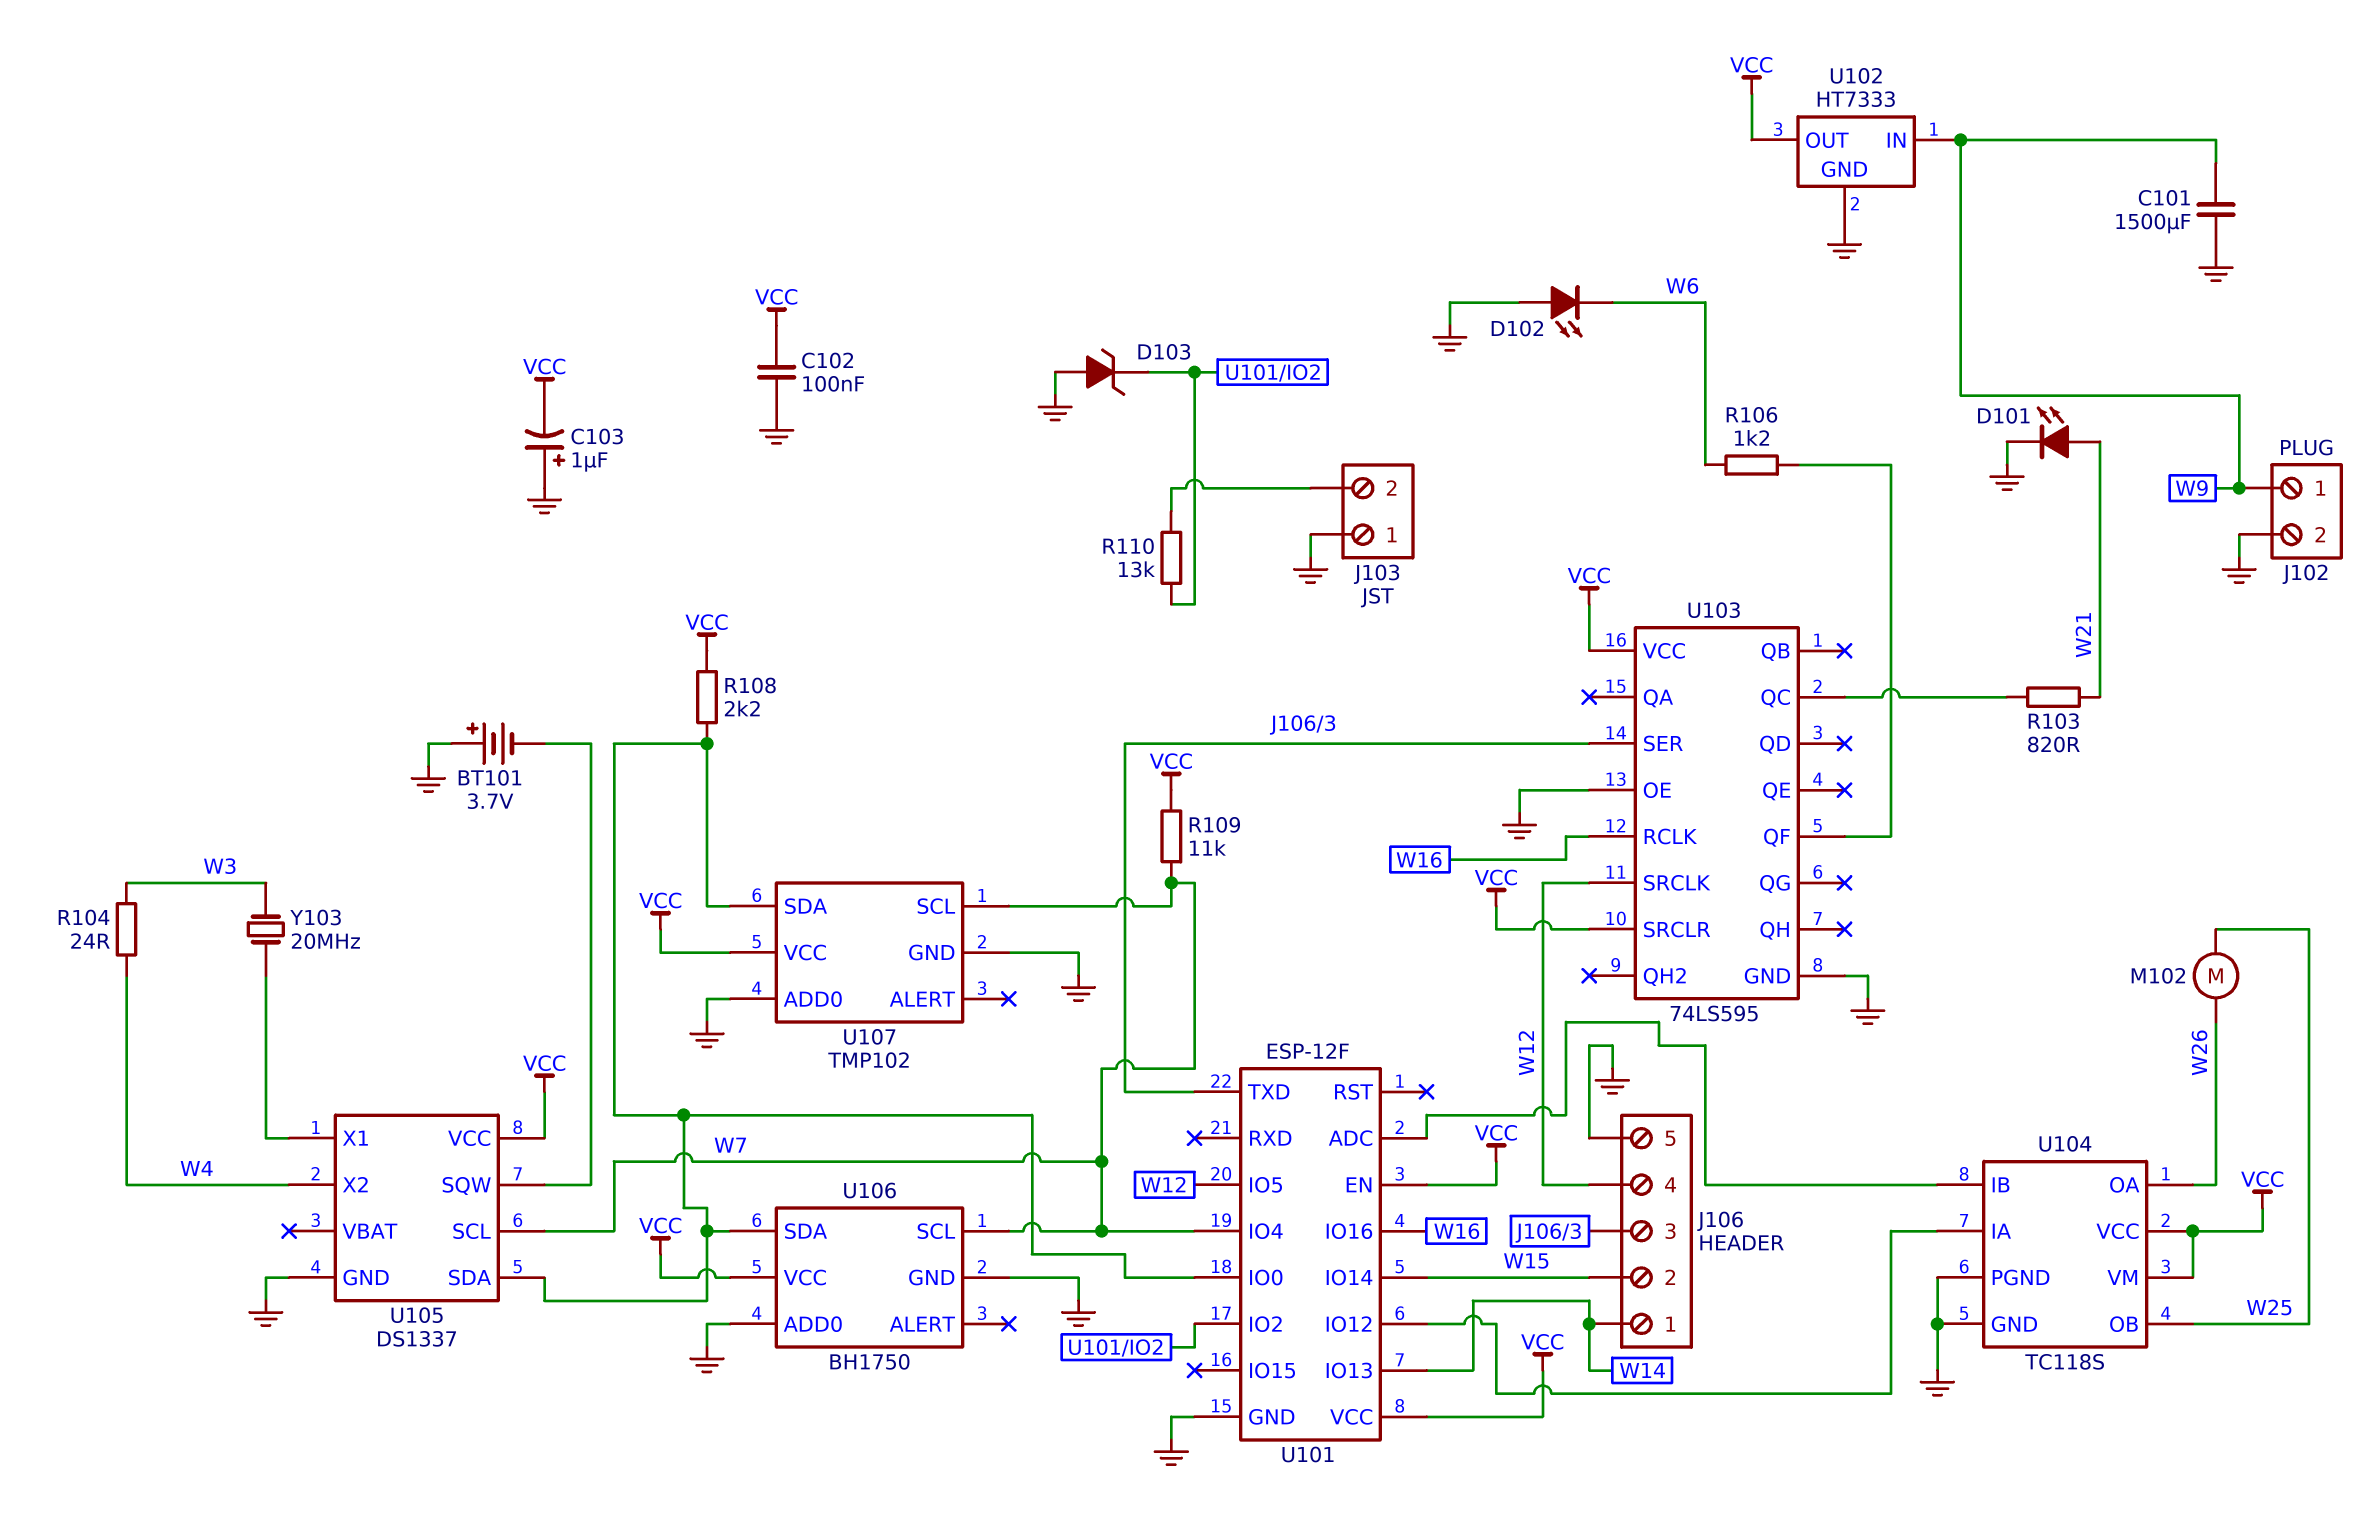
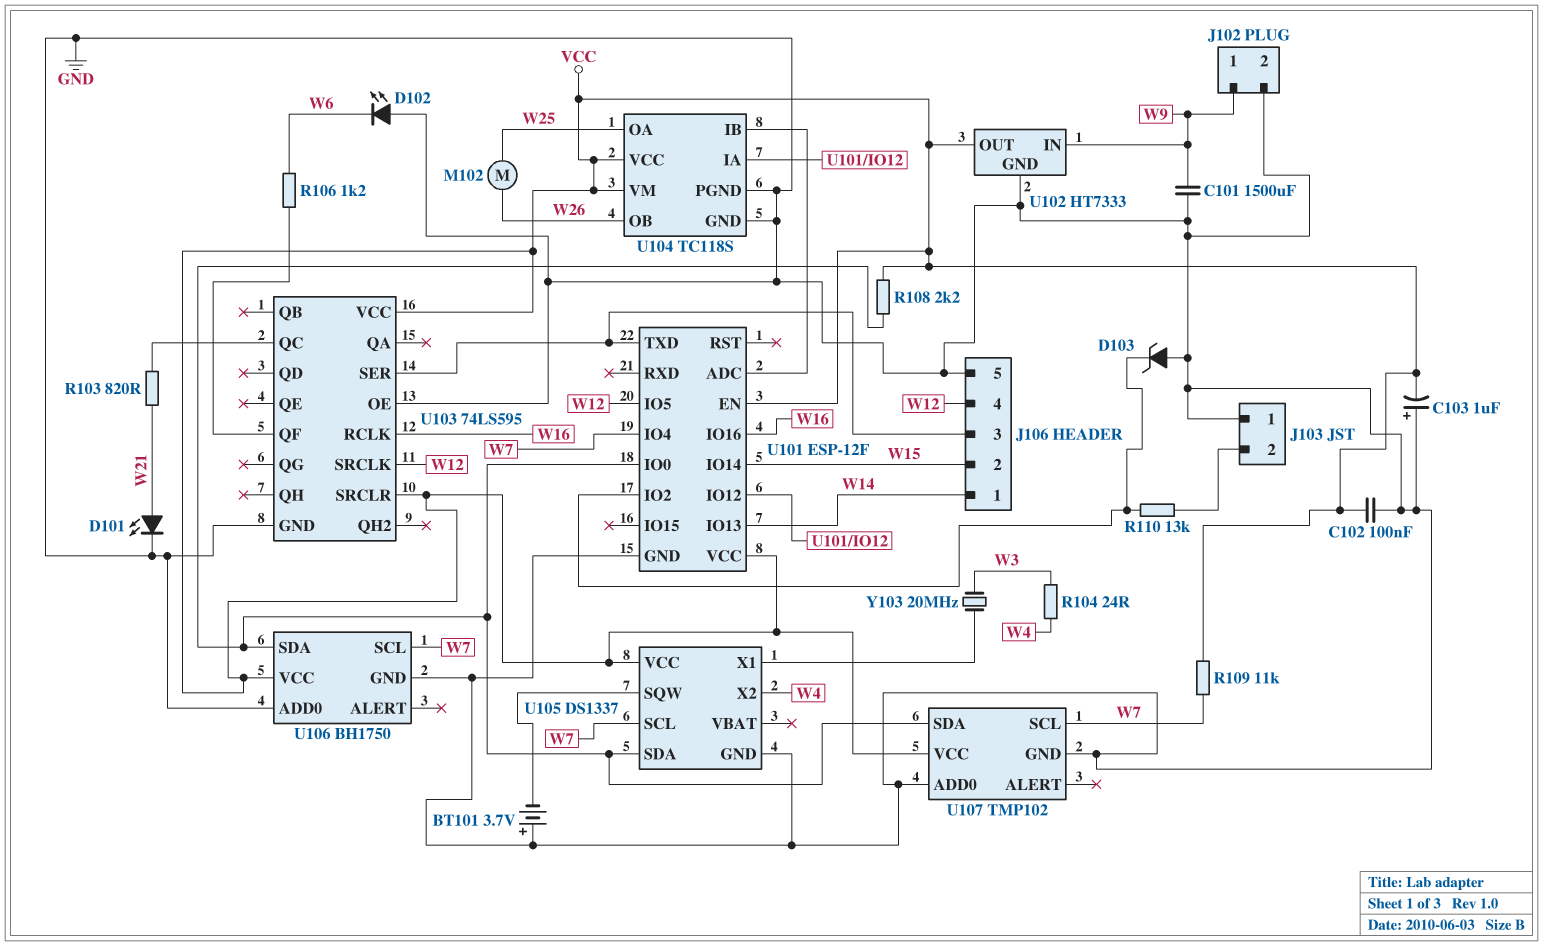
U104 pin OA: W26 -> W25
U104 pin OB: W25 -> W26

